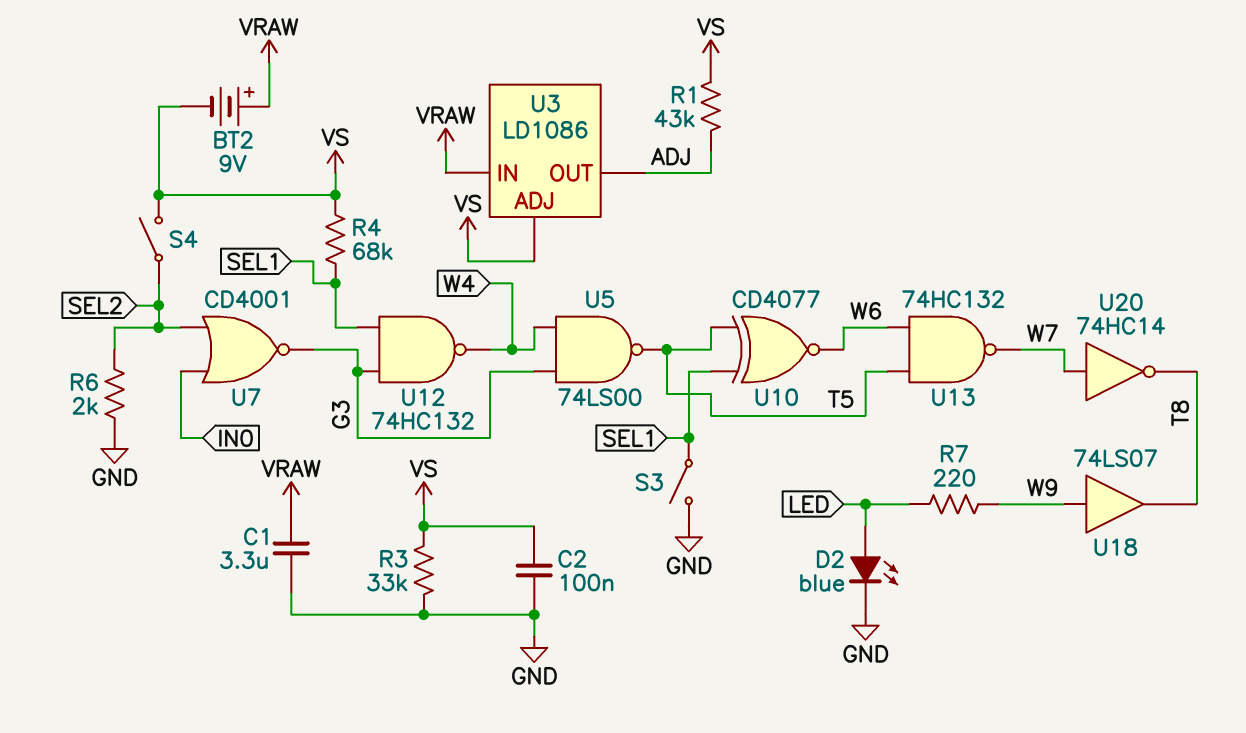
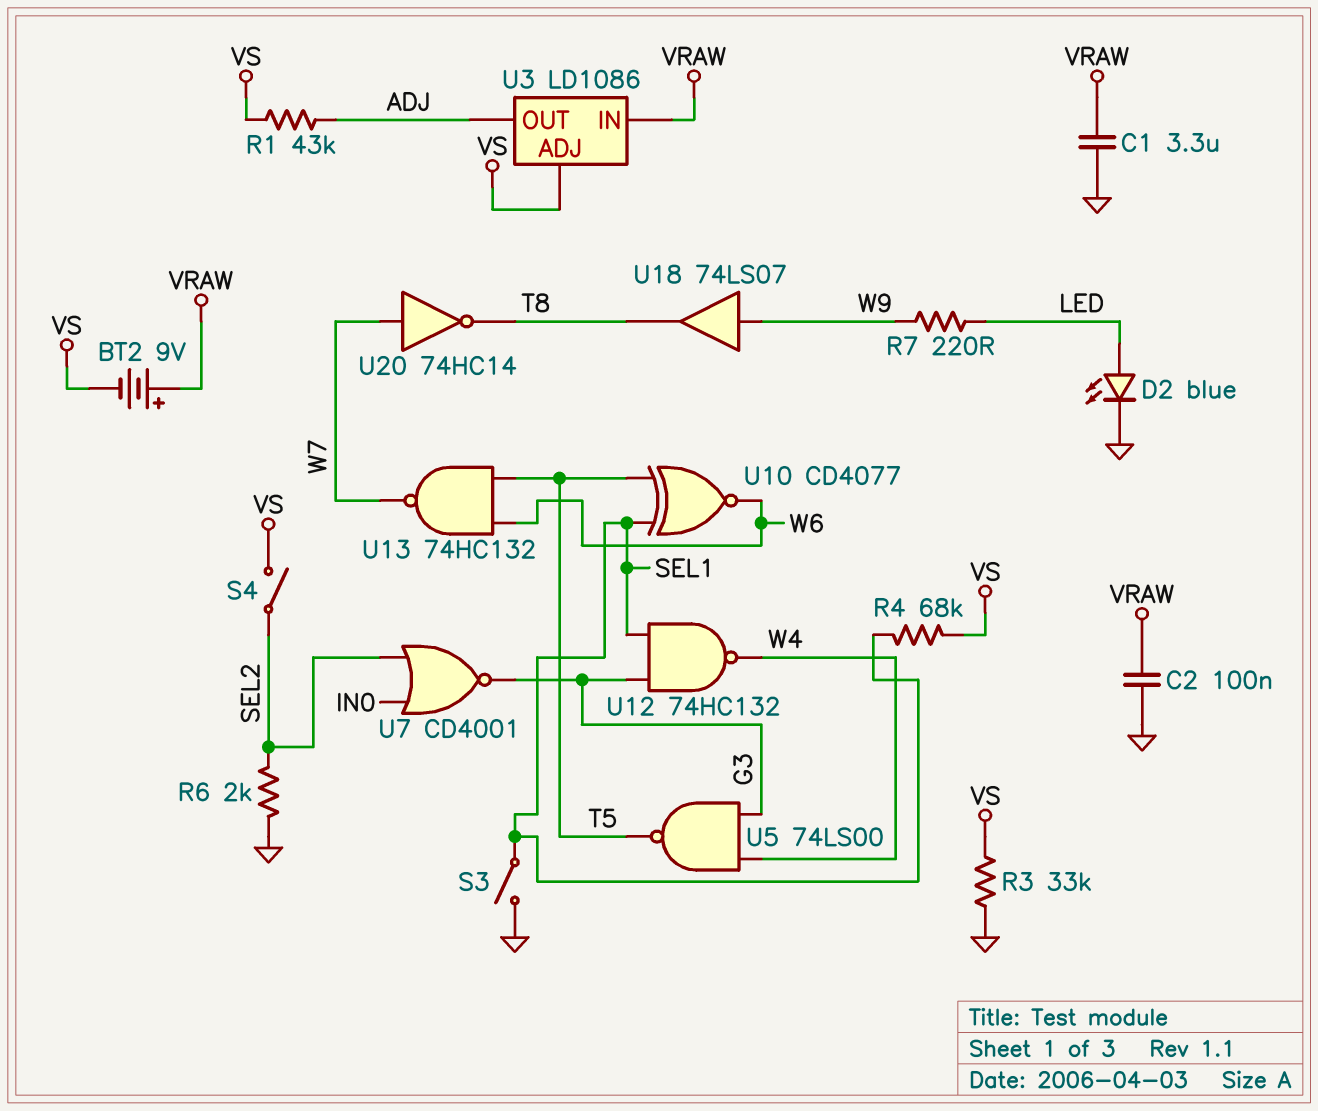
C2: 100nF (GND, VS) -> 100nF (GND, VRAW)

